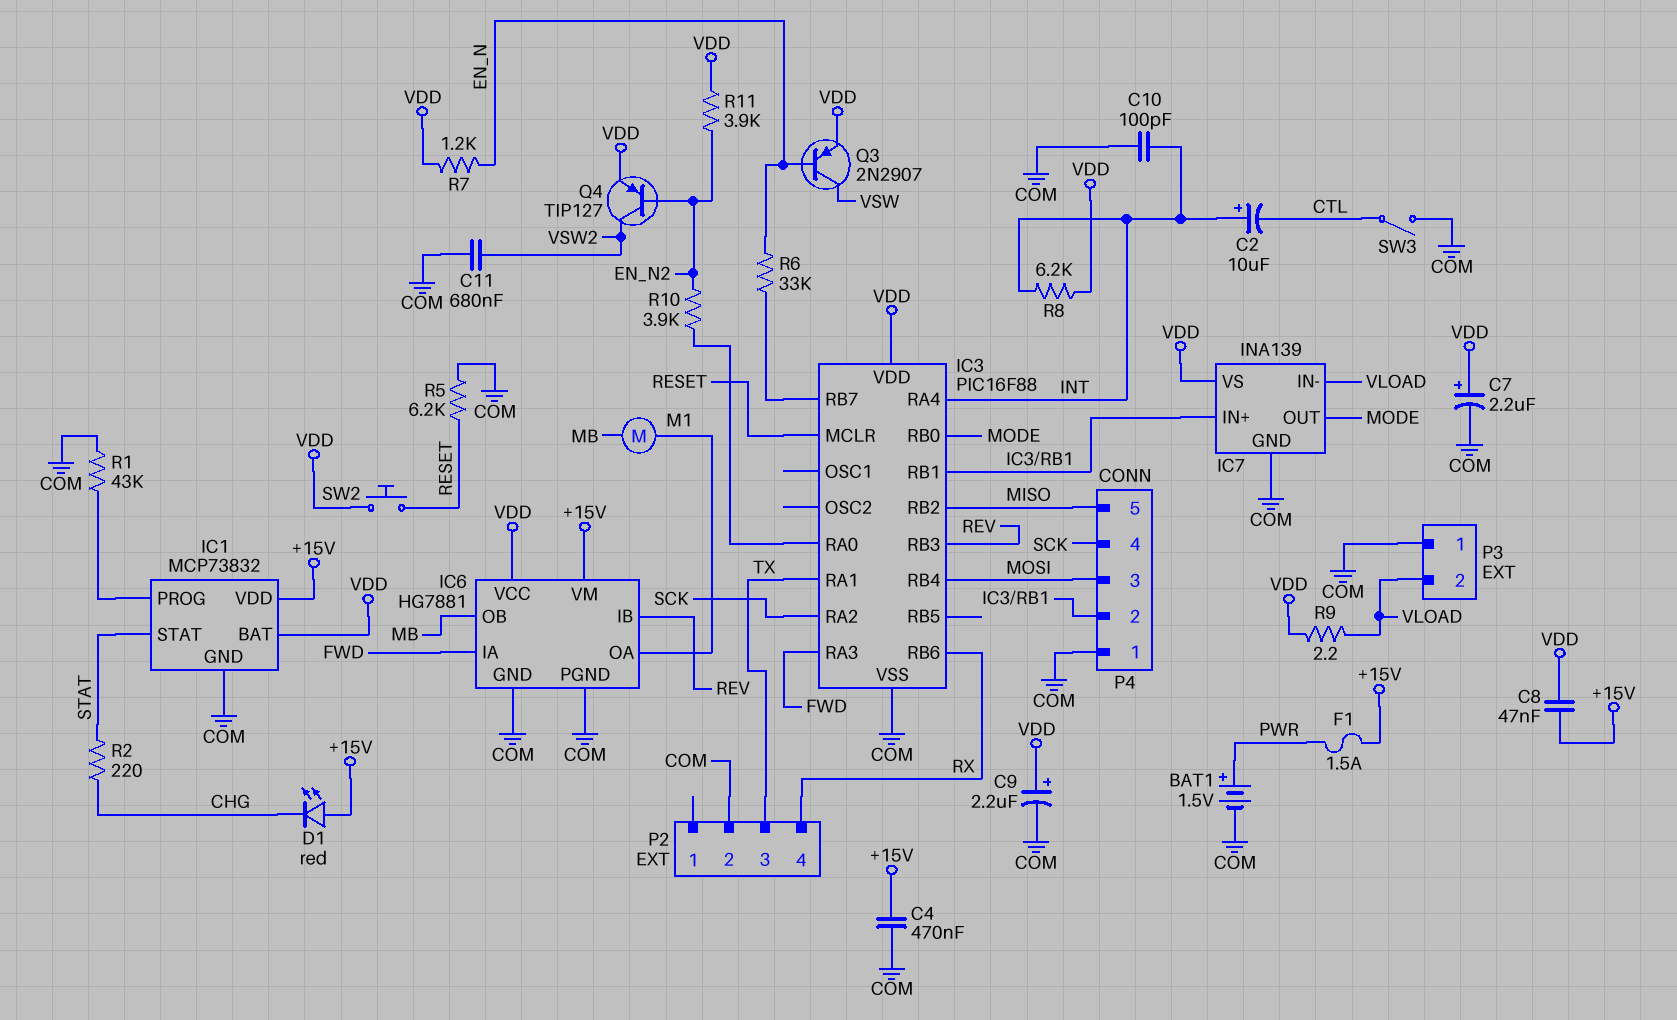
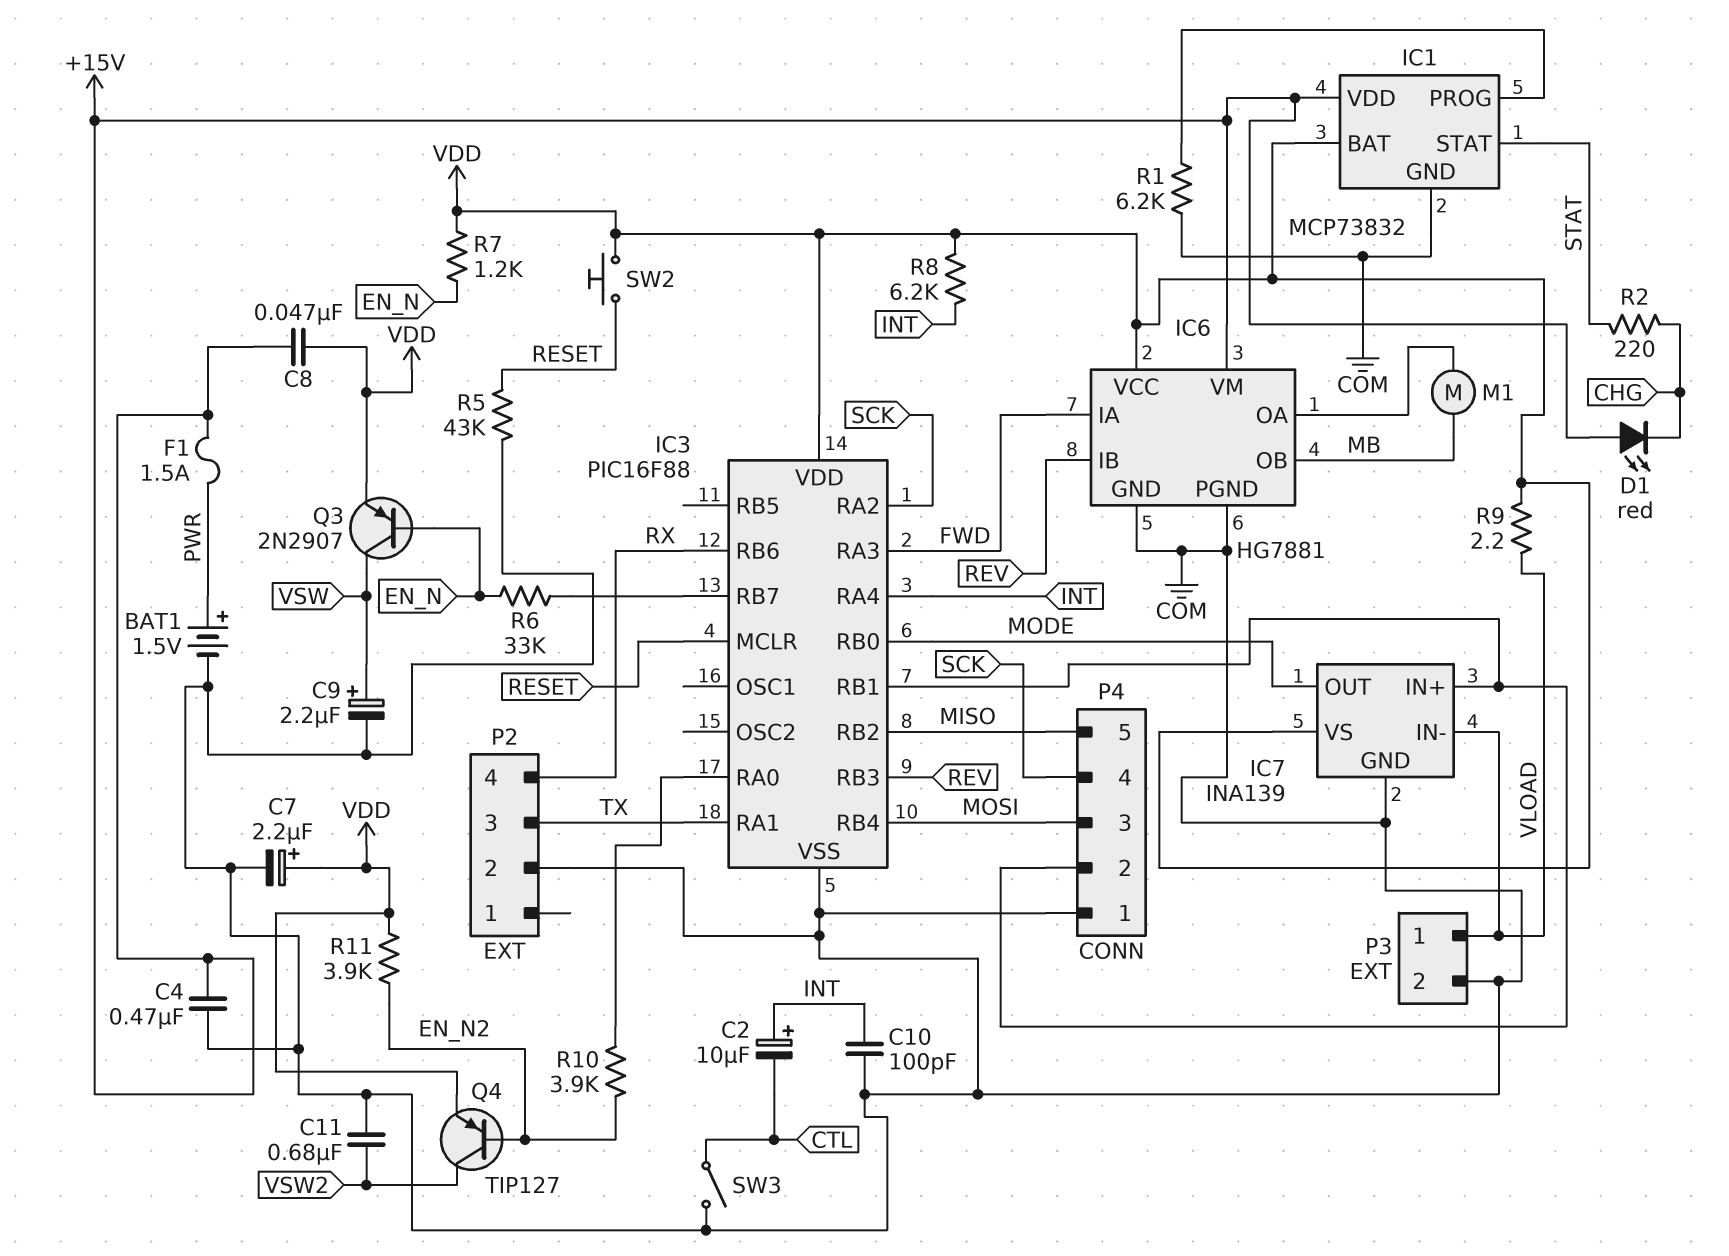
C9: 2.2uF (plus VDD, minus COM) -> 2.2uF (plus VSW, minus COM)
P3 pin 1: COM -> VLOAD
P3 pin 2: VLOAD -> COM
R1: 43k (COM, IC1/PROG) -> 6.2k (COM, IC1/PROG)
R5: 6.2k (COM, RESET) -> 43k (COM, RESET)

